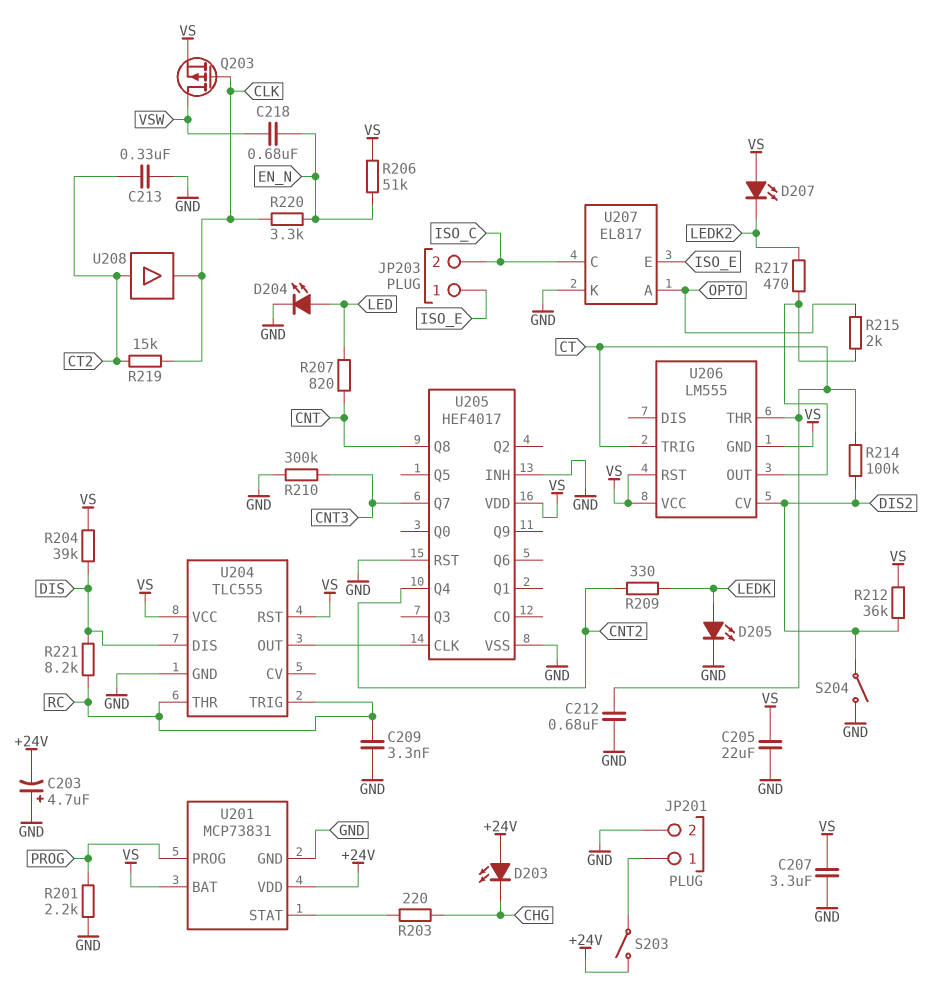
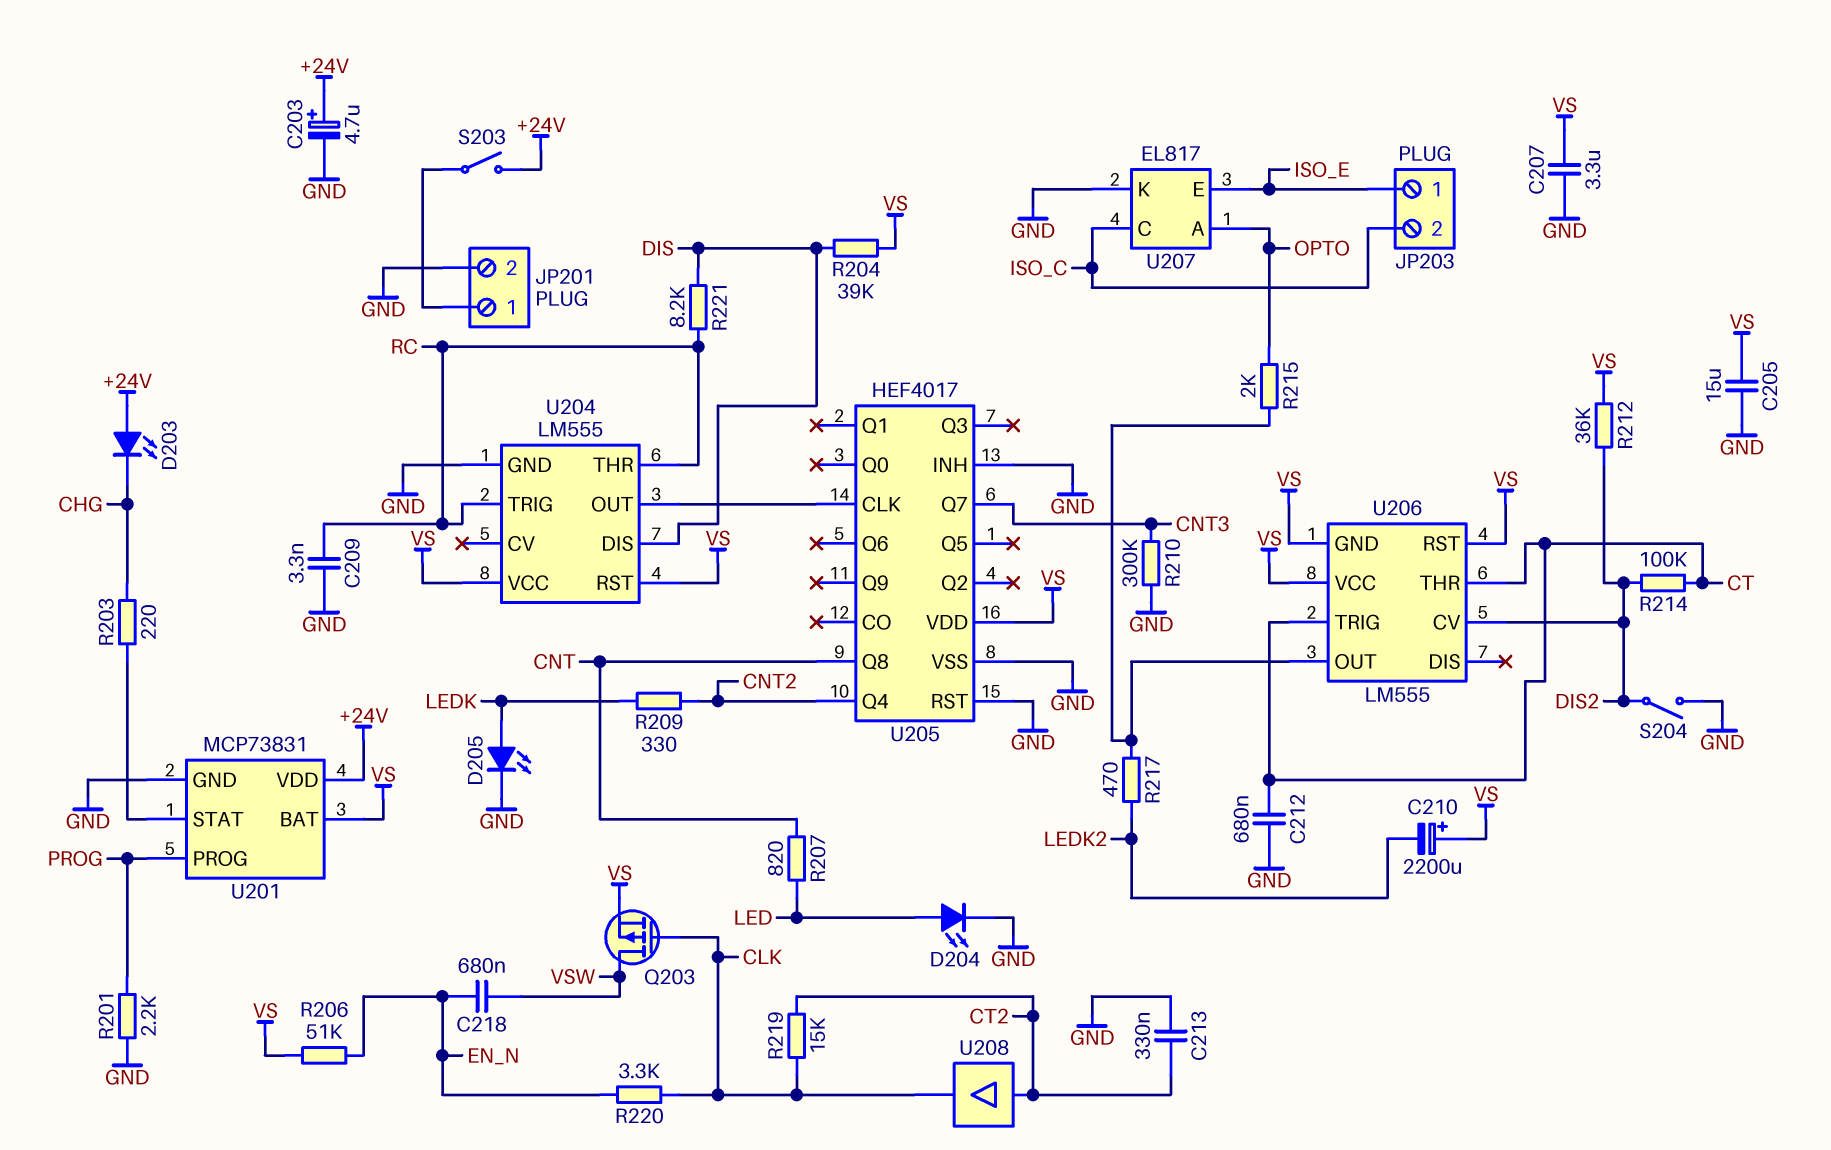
C203: 4.7uF (plus GND, minus +24V) -> 4.7uF (plus +24V, minus GND)
C205: 22uF (GND, VS) -> 15uF (GND, VS)
C210: none -> 2200uF (plus VS, minus LEDK2)
D207: LED (A VS, K LEDK2) -> none
U204: TLC555 -> LM555

